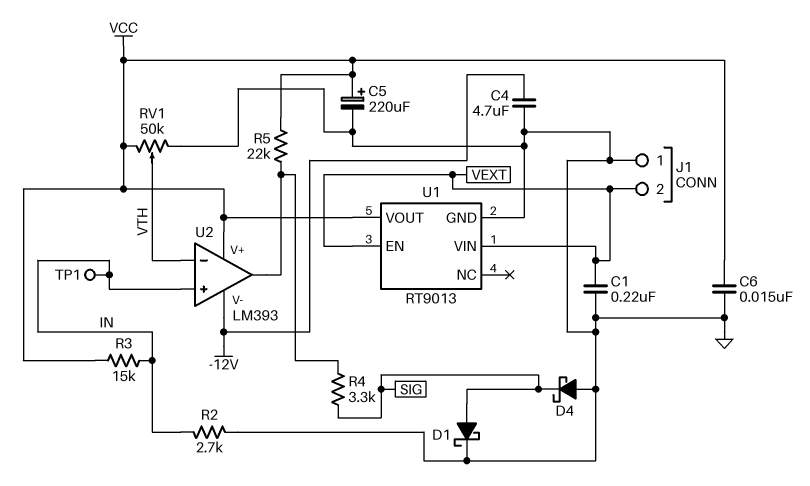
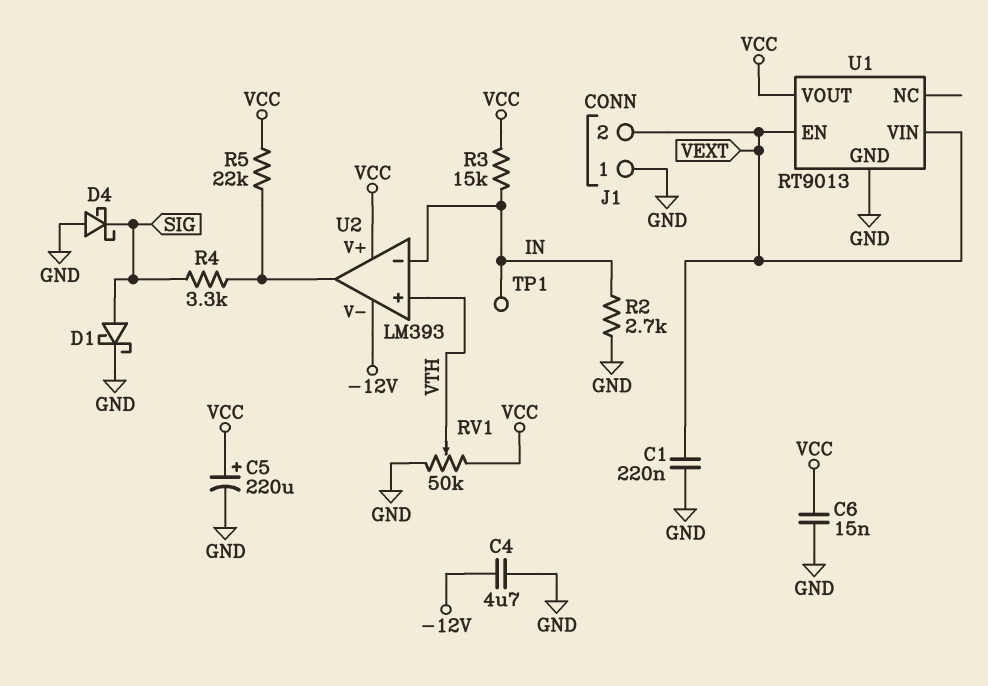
U2 pin in+: IN -> VTH
U2 pin in-: VTH -> IN

